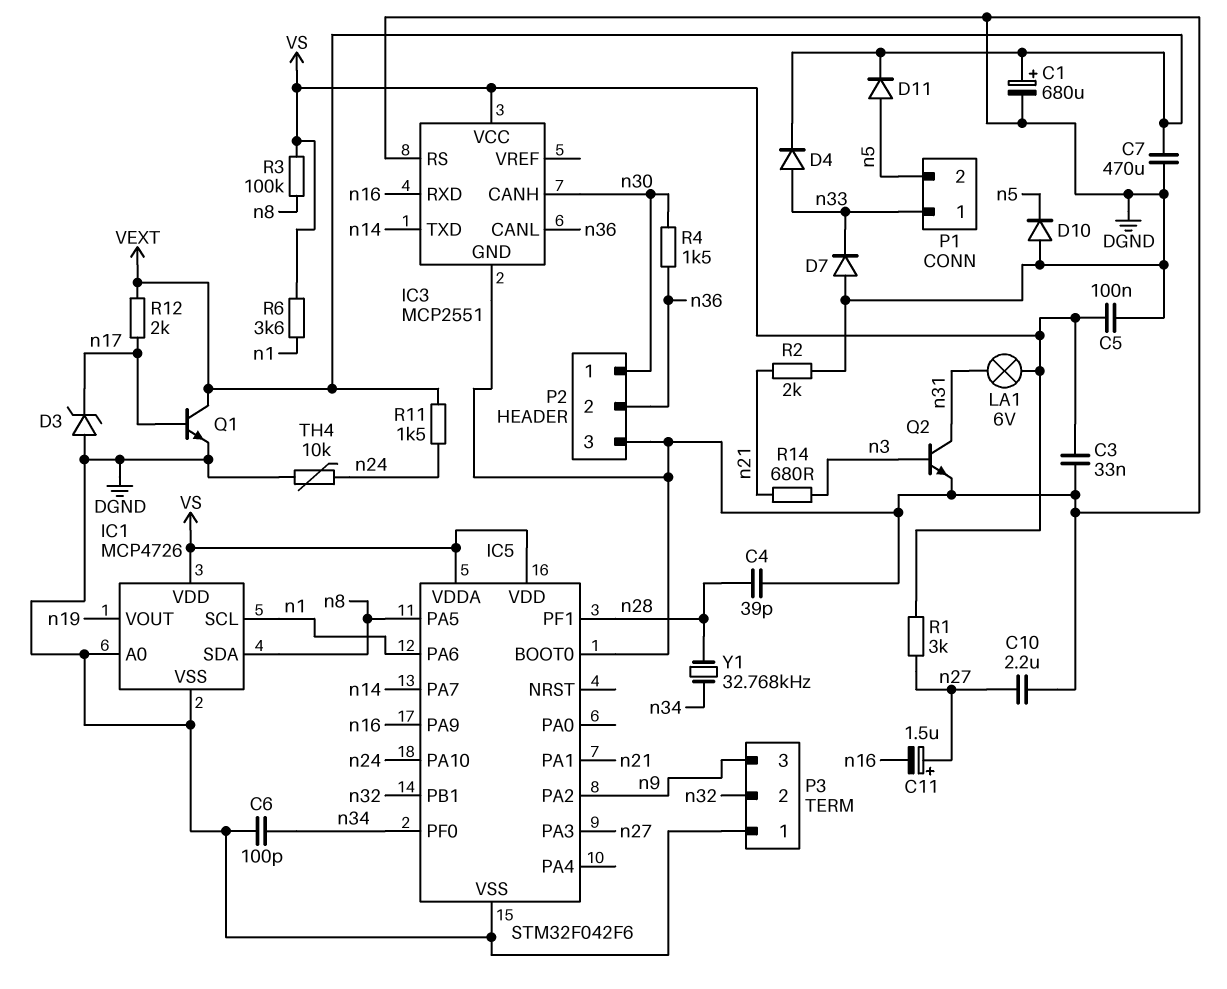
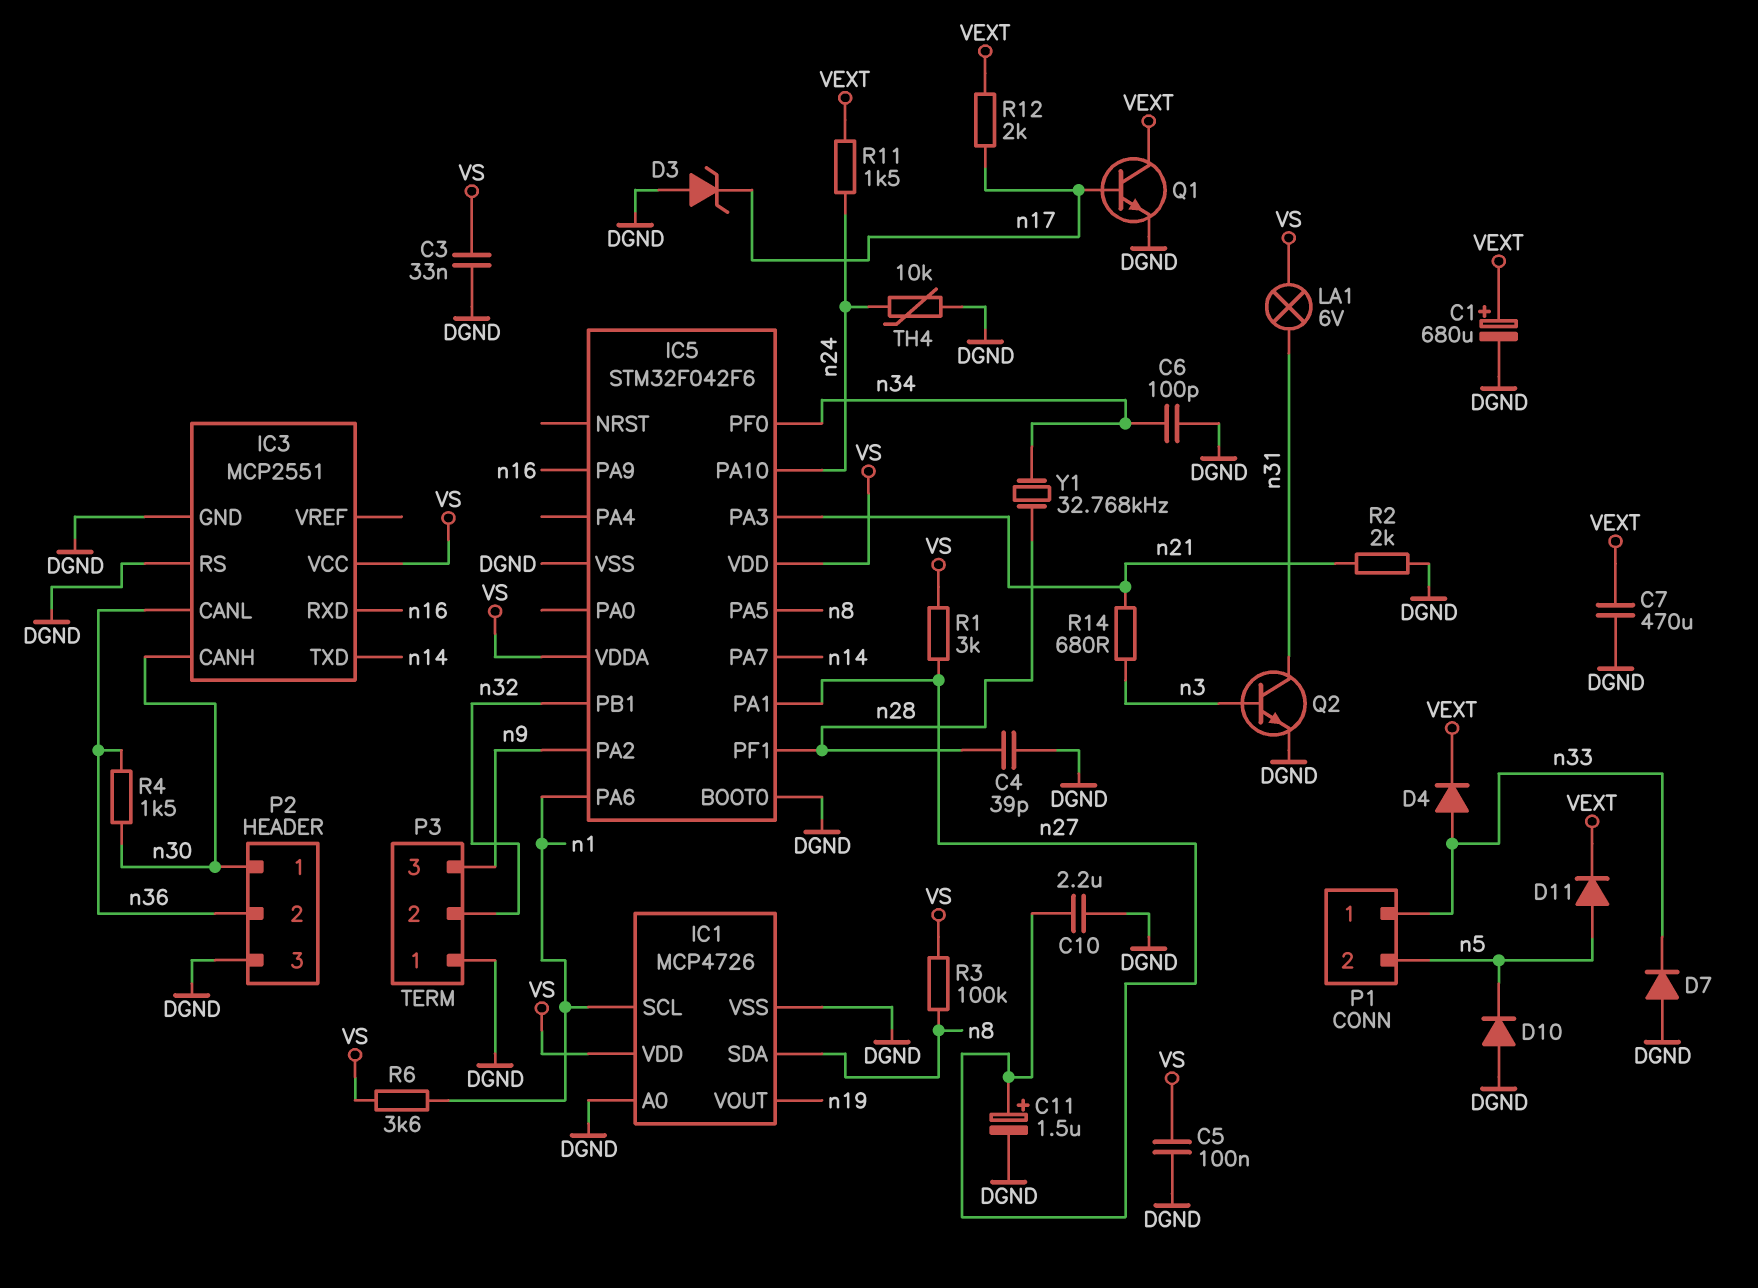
C11: 1.5uF (plus n27, minus n16) -> 1.5uF (plus n27, minus DGND)
IC5 pin PA1: n21 -> n27
IC5 pin PA3: n27 -> n21

